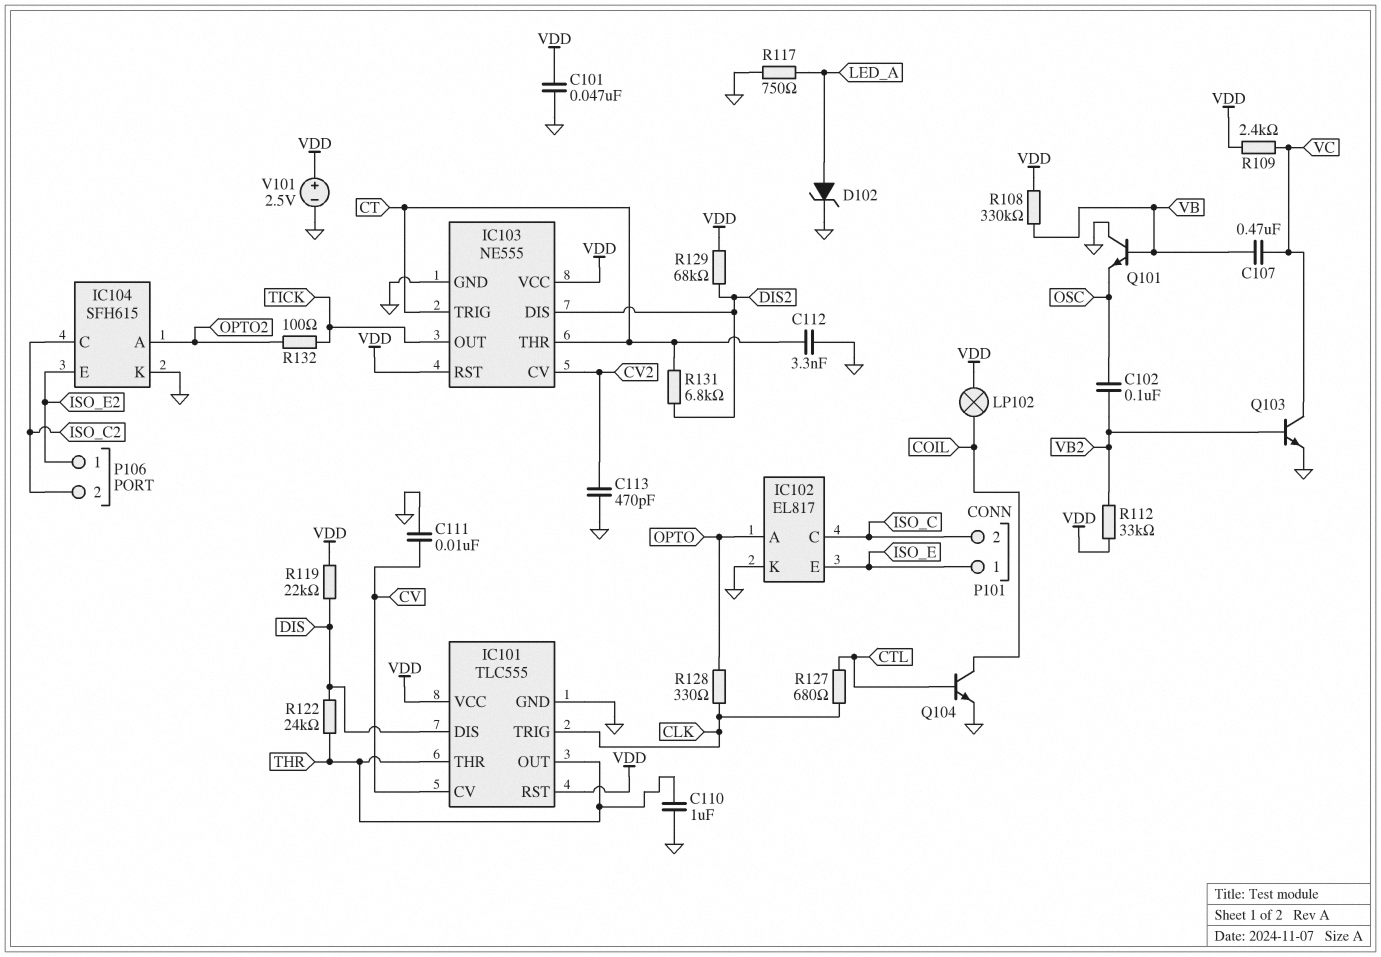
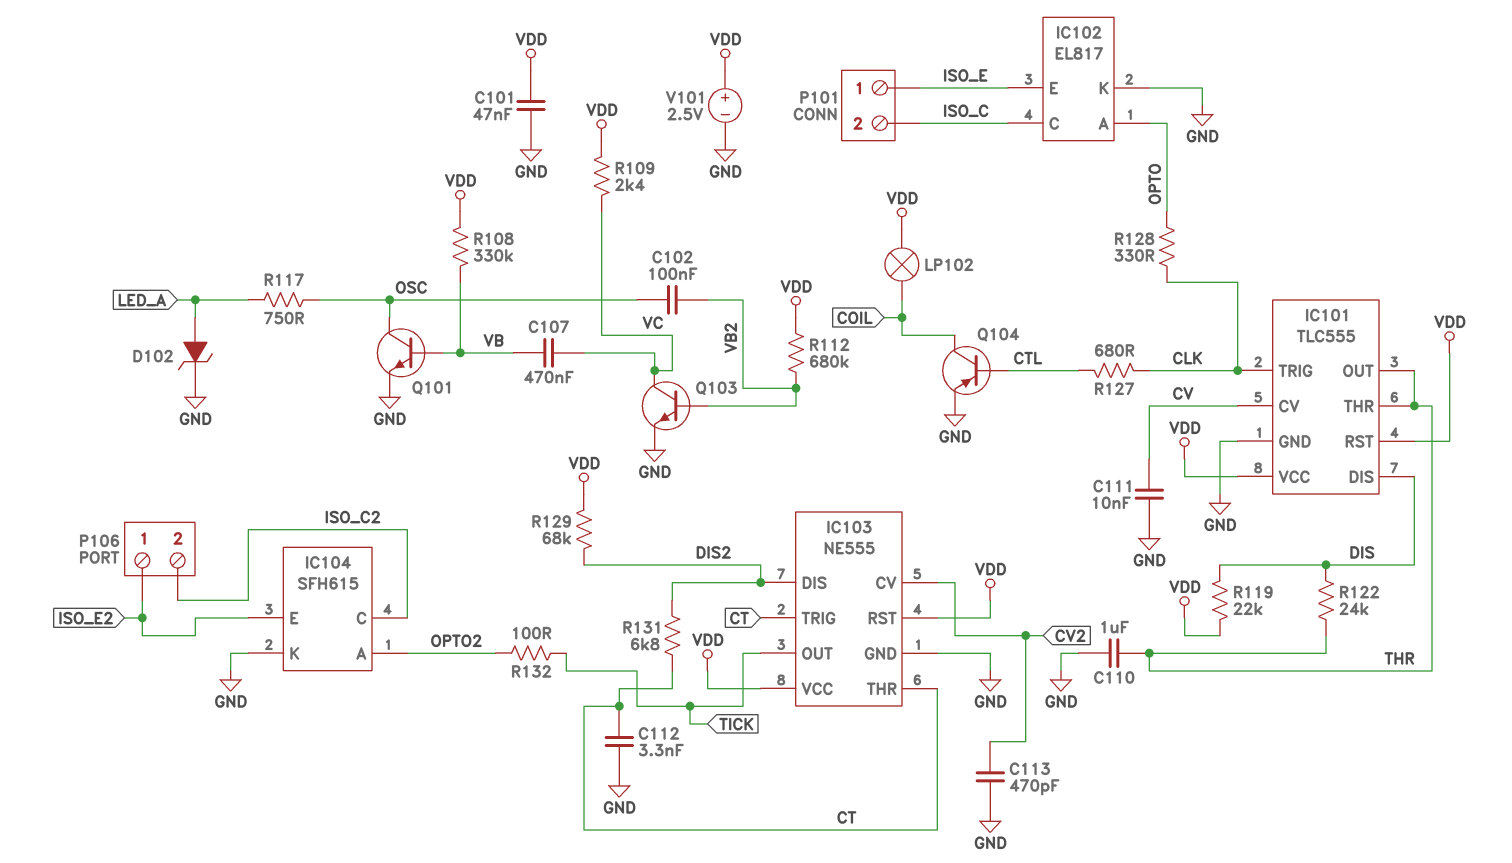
Q101: NPN (B VB, C GND, E OSC) -> NPN (B VB, C OSC, E GND)
Q104: NPN (B CTL, C COIL, E GND) -> PNP (B CTL, C COIL, E GND)
R112: 33k (VB2, VDD) -> 680k (VB2, VDD)
R117: 750 (GND, LED_A) -> 750 (LED_A, OSC)

